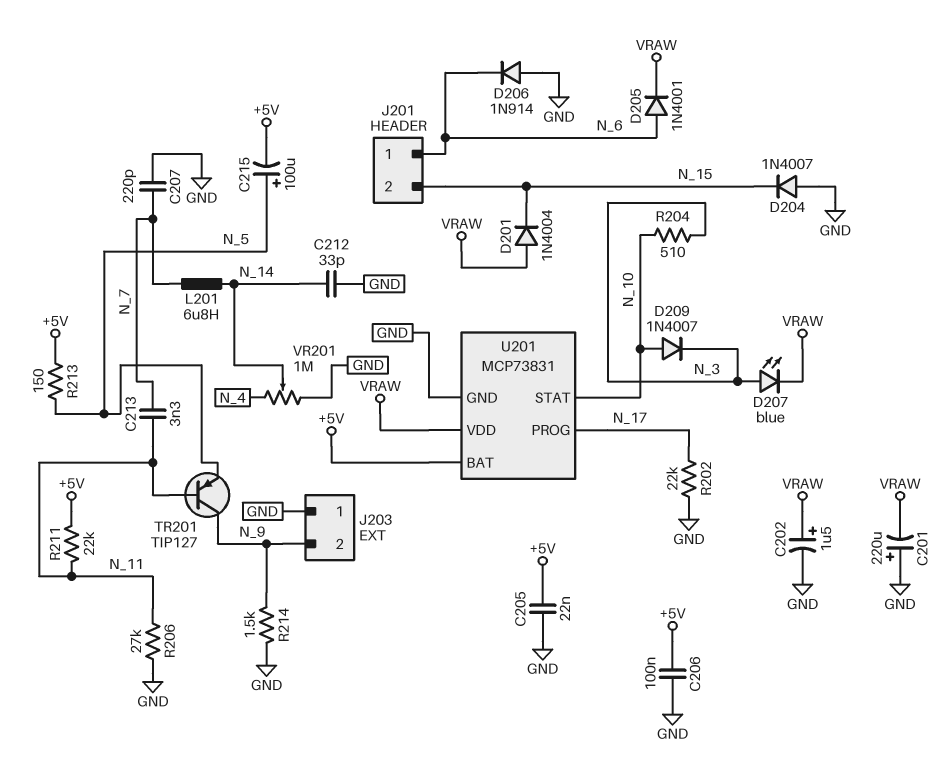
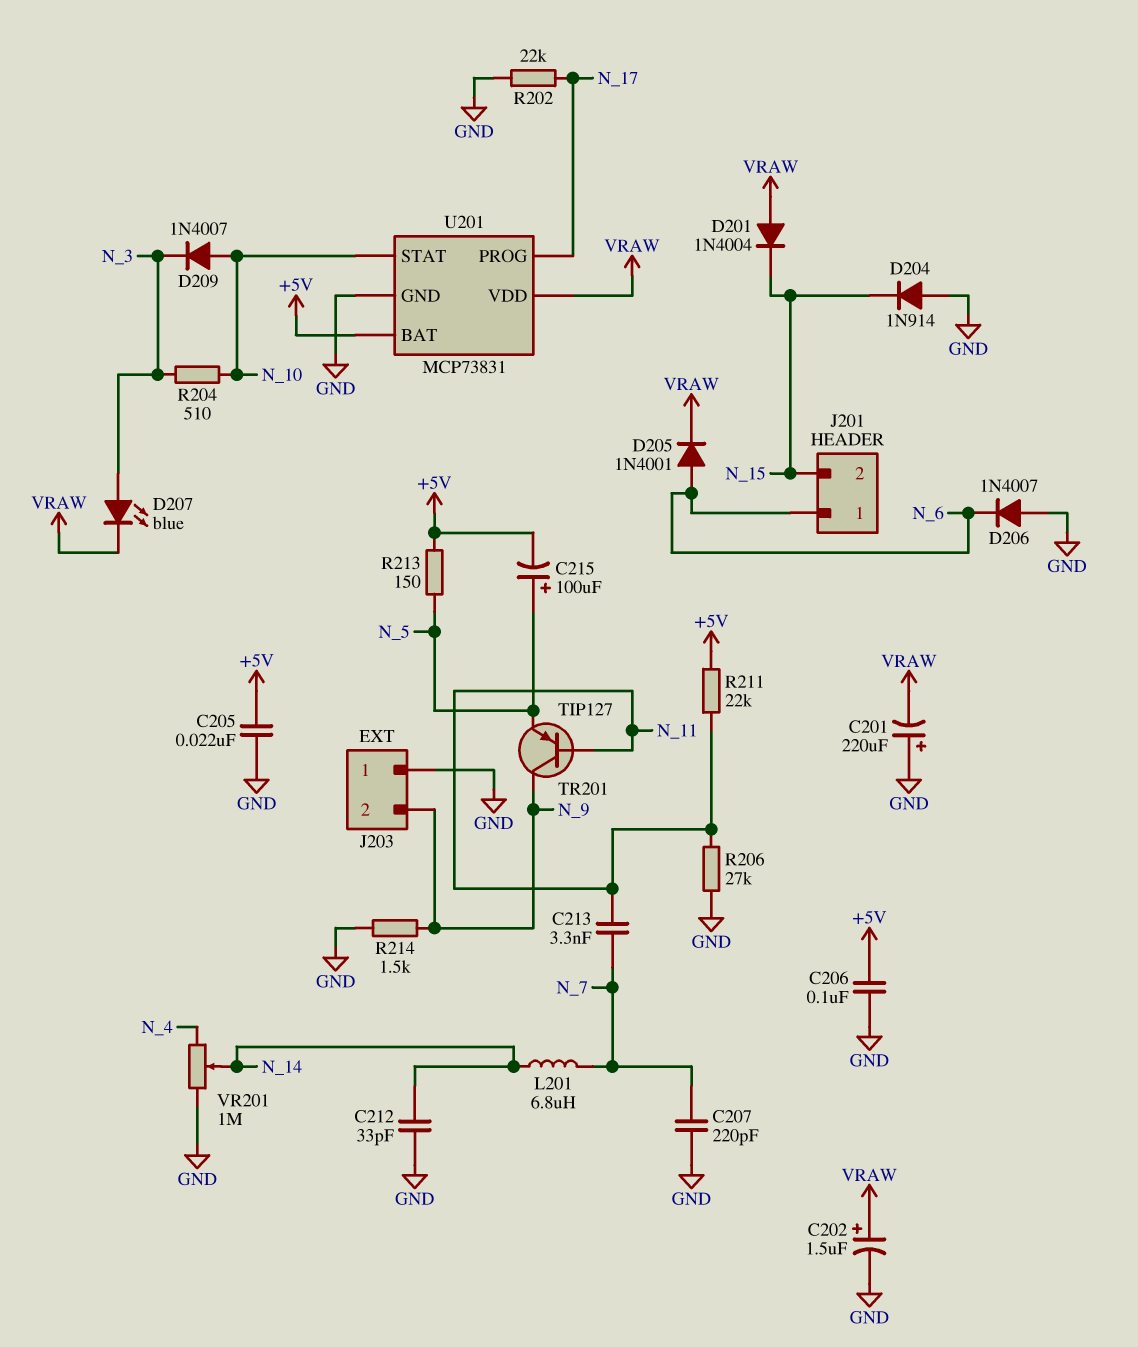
D204: diode 1N4007 (A GND, K N_15) -> diode 1N914 (A GND, K N_15)
D206: diode 1N914 (A GND, K N_6) -> diode 1N4007 (A GND, K N_6)

